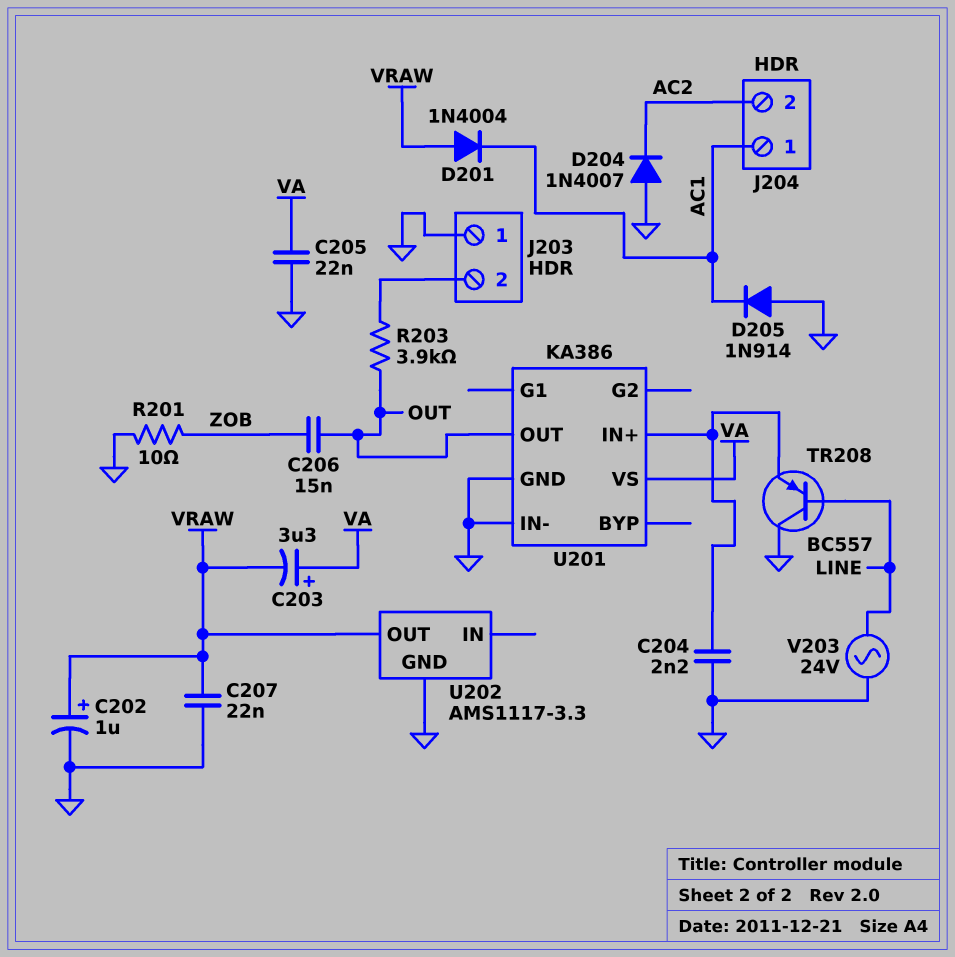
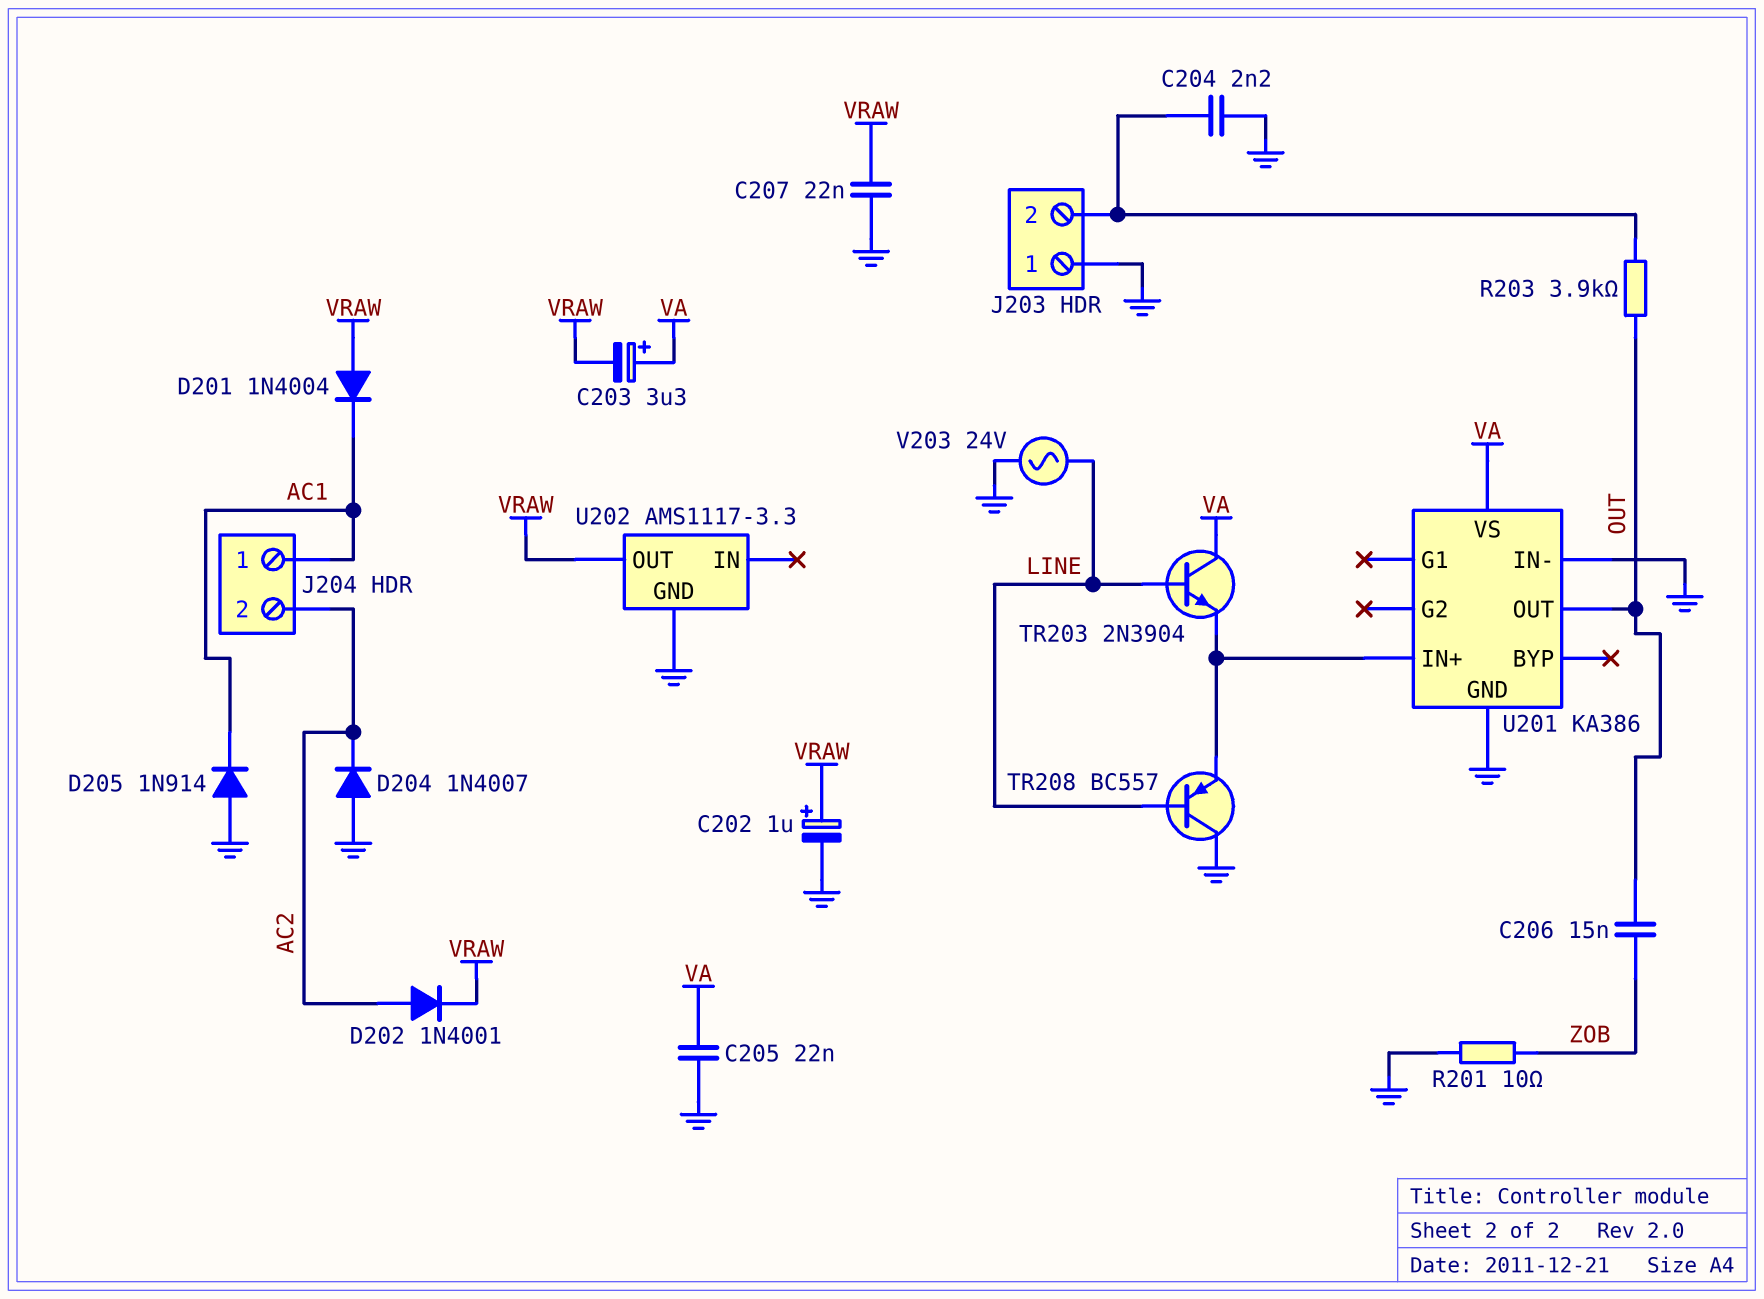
C204: 2.2nF (GND, U201/IN+) -> 2.2nF (GND, J203/2)
D202: none -> diode 1N4001 (A AC2, K VRAW)
TR203: none -> NPN 2N3904 (B LINE, C VA, E U201/IN+)

